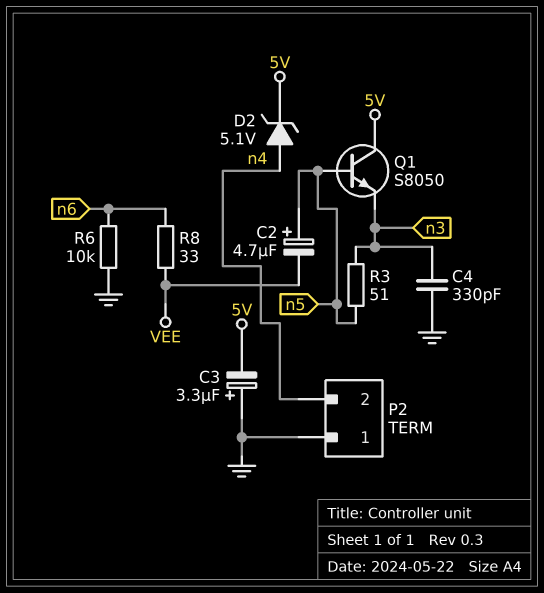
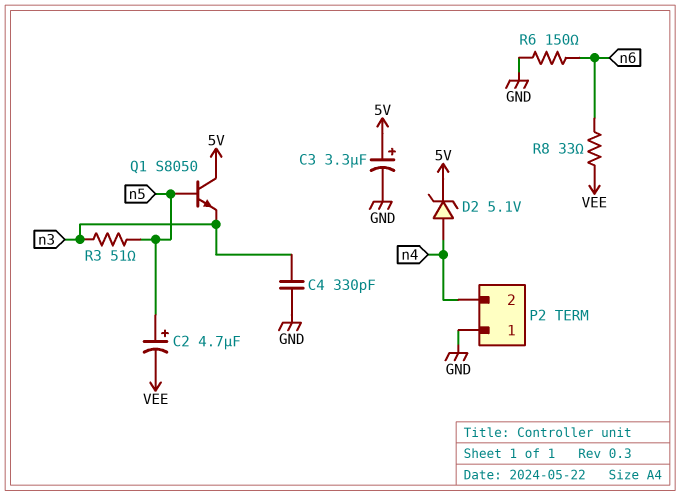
C3: 3.3uF (plus GND, minus 5V) -> 3.3uF (plus 5V, minus GND)
R6: 10k (GND, n6) -> 150 (GND, n6)

